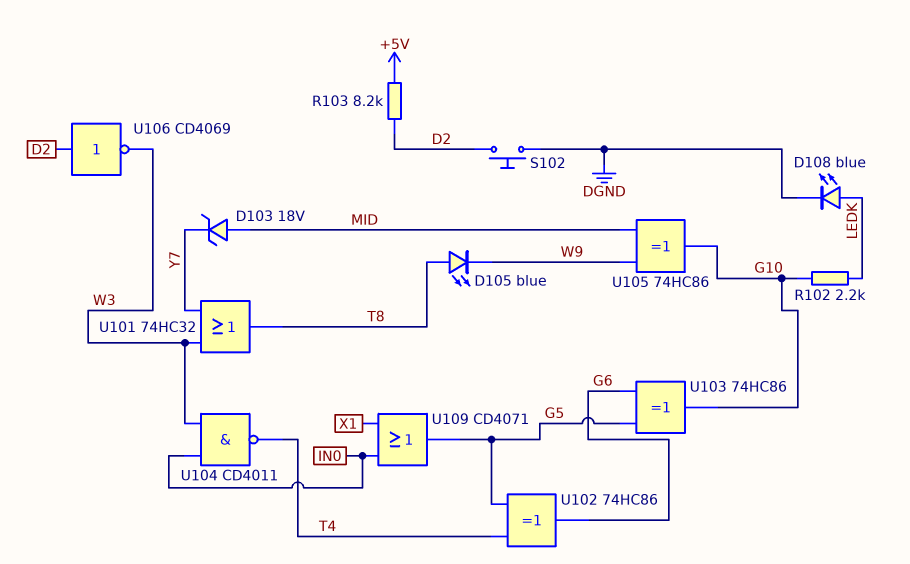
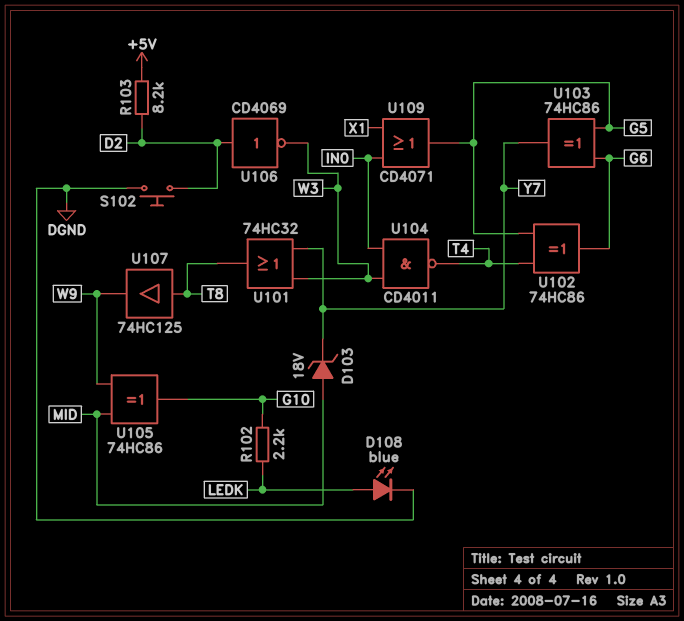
D105: LED blue (A T8, K W9) -> none
U103: XOR 74HC86 (in G5, in G6, out G10) -> XOR 74HC86 (in G5, in G6, out Y7)
U107: none -> buffer 74HC125 (in T8, out W9)

